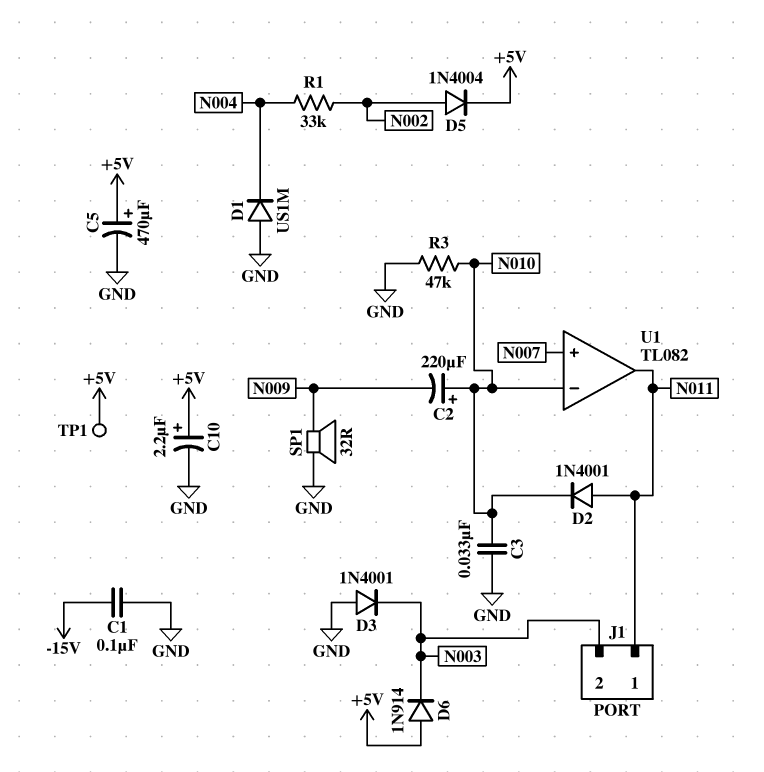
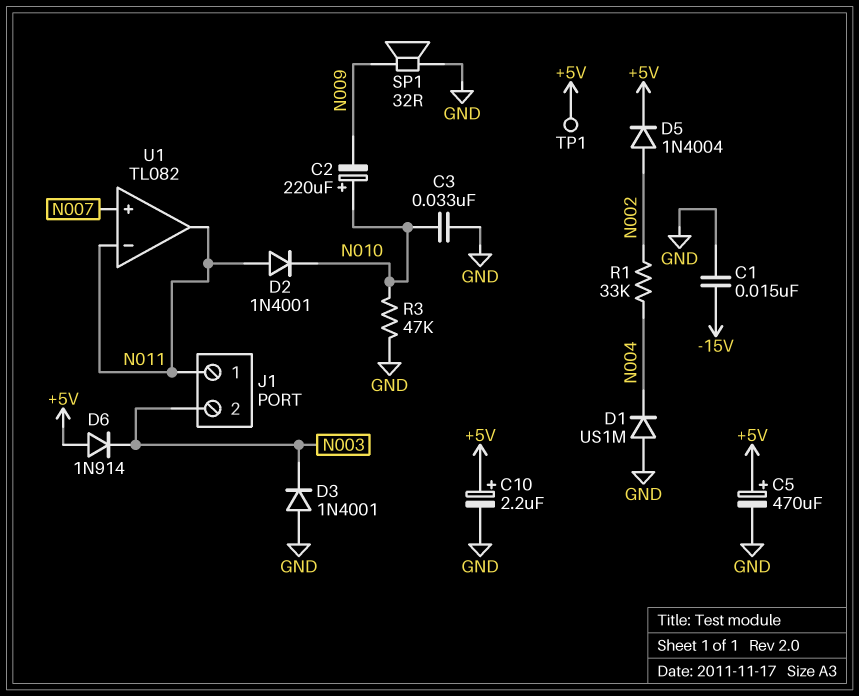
C1: 100nF (-15V, GND) -> 15nF (-15V, GND)
U1 pin in-: N010 -> N011

